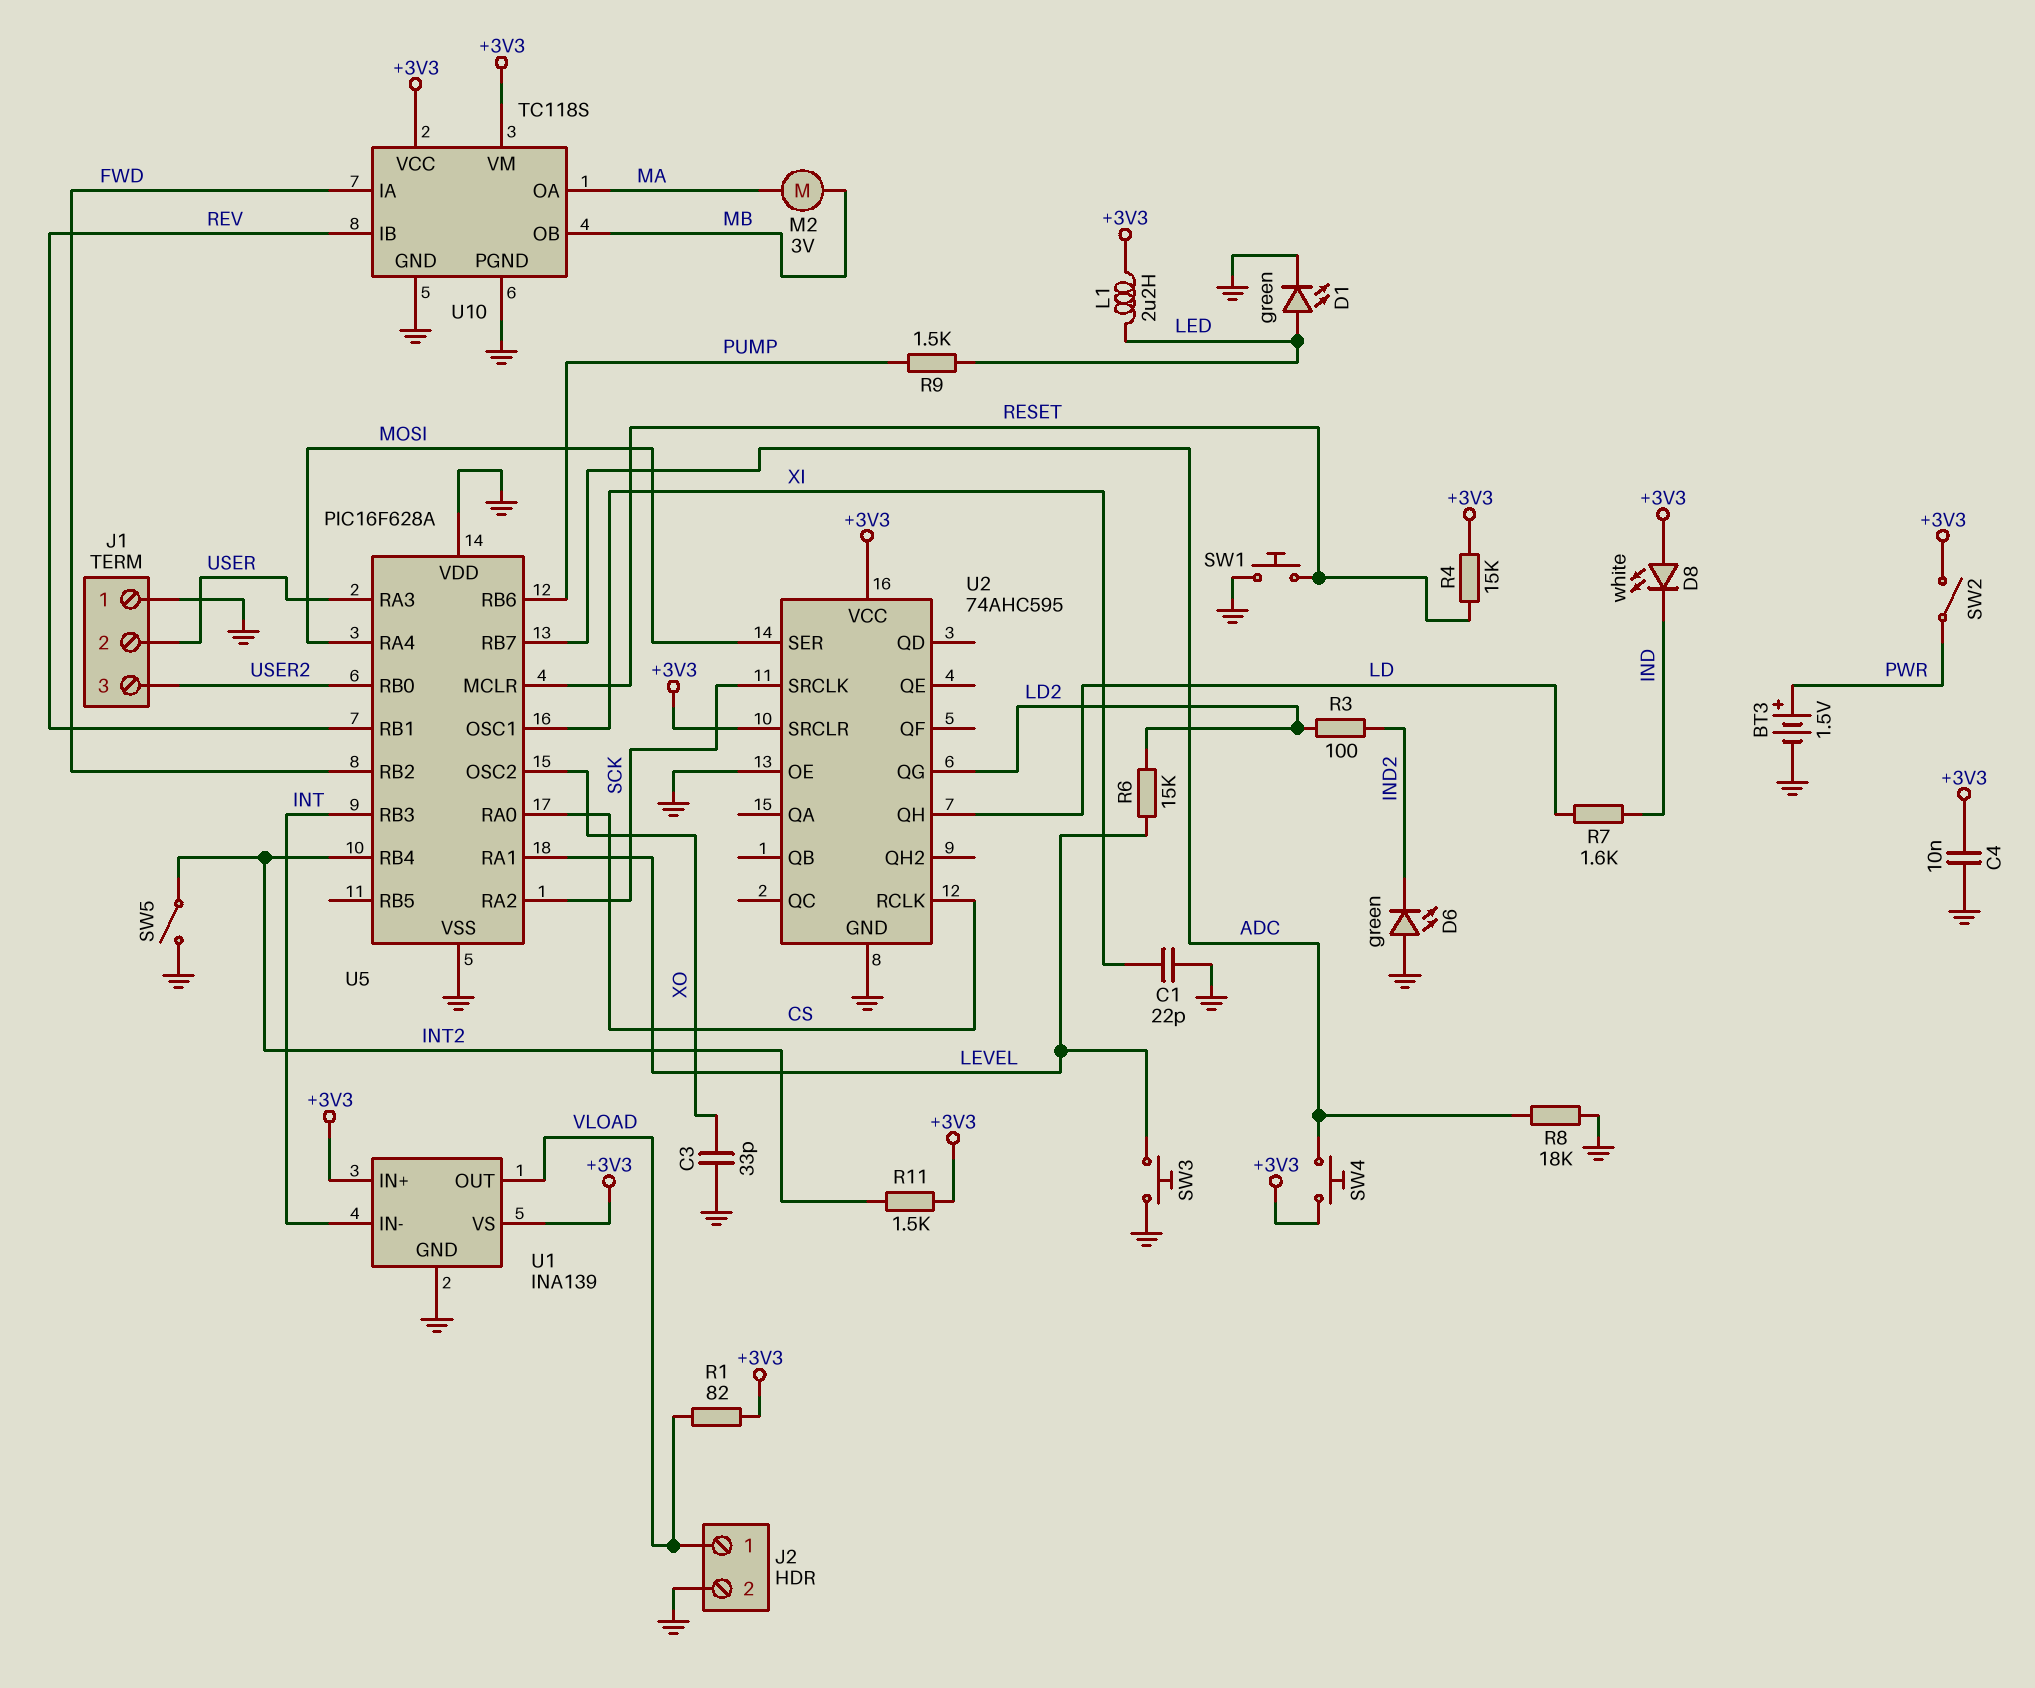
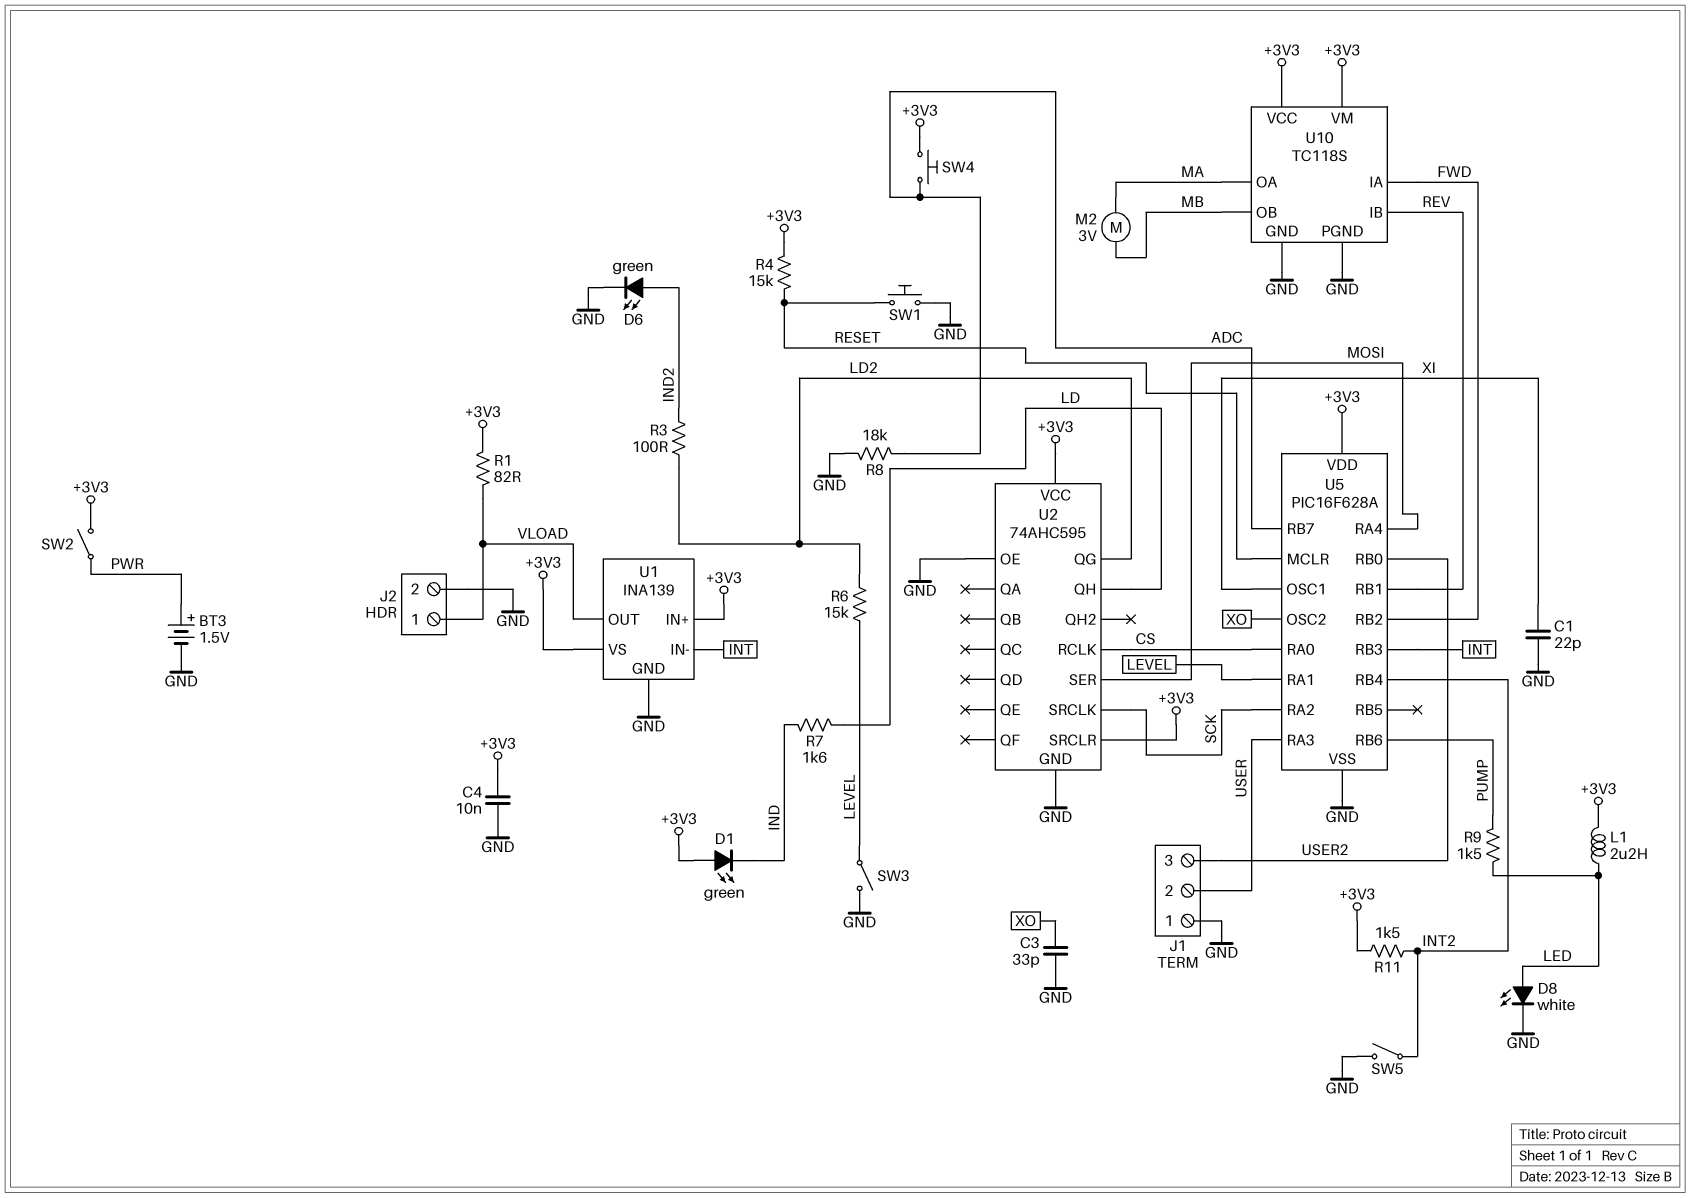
D1: LED green (A LED, K GND) -> LED green (A +3V3, K IND)
D6: LED green (A GND, K IND2) -> LED green (A IND2, K GND)
D8: LED white (A +3V3, K IND) -> LED white (A LED, K GND)
SW3: button (GND, LEVEL) -> switch (GND, LEVEL)
U5 pin VDD: GND -> +3V3

